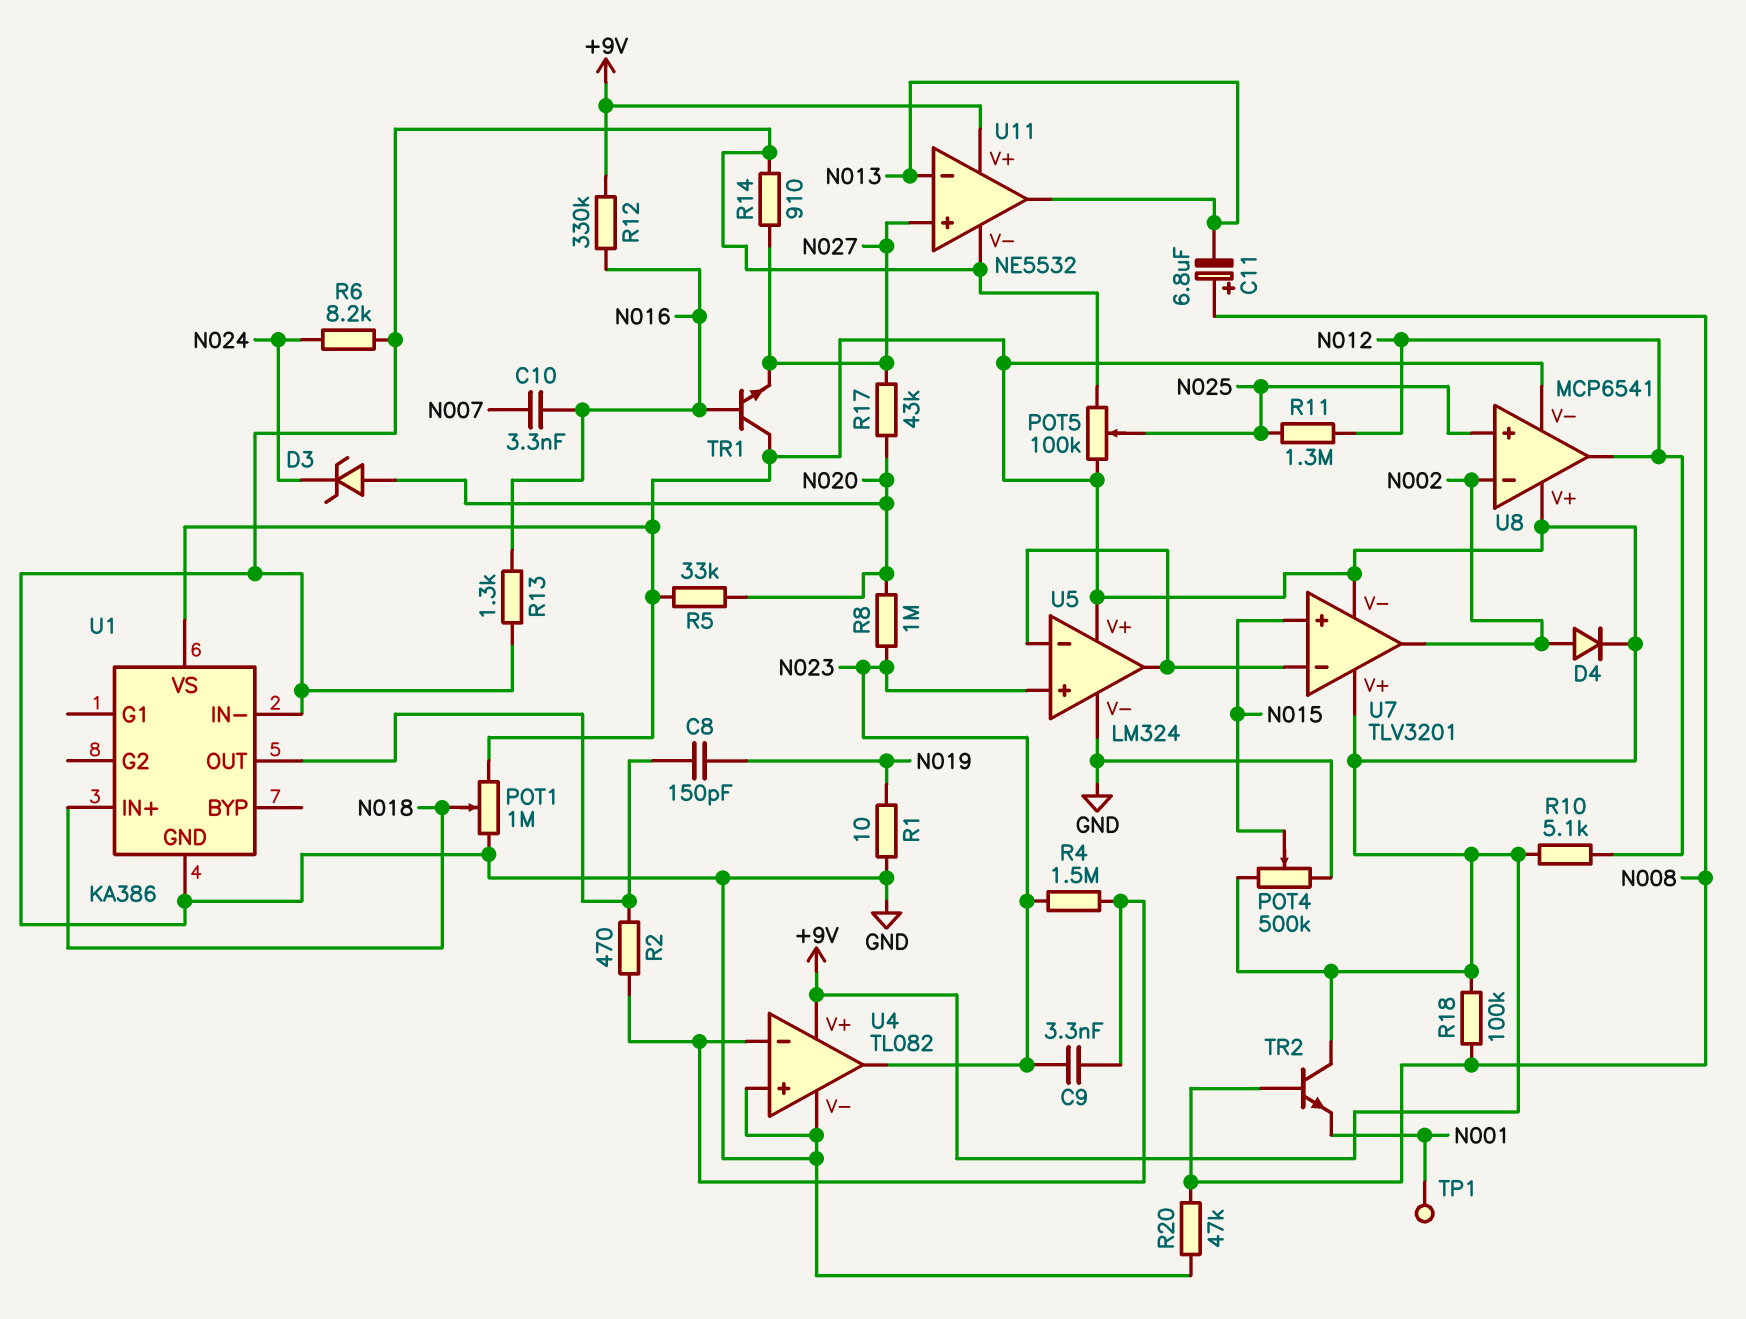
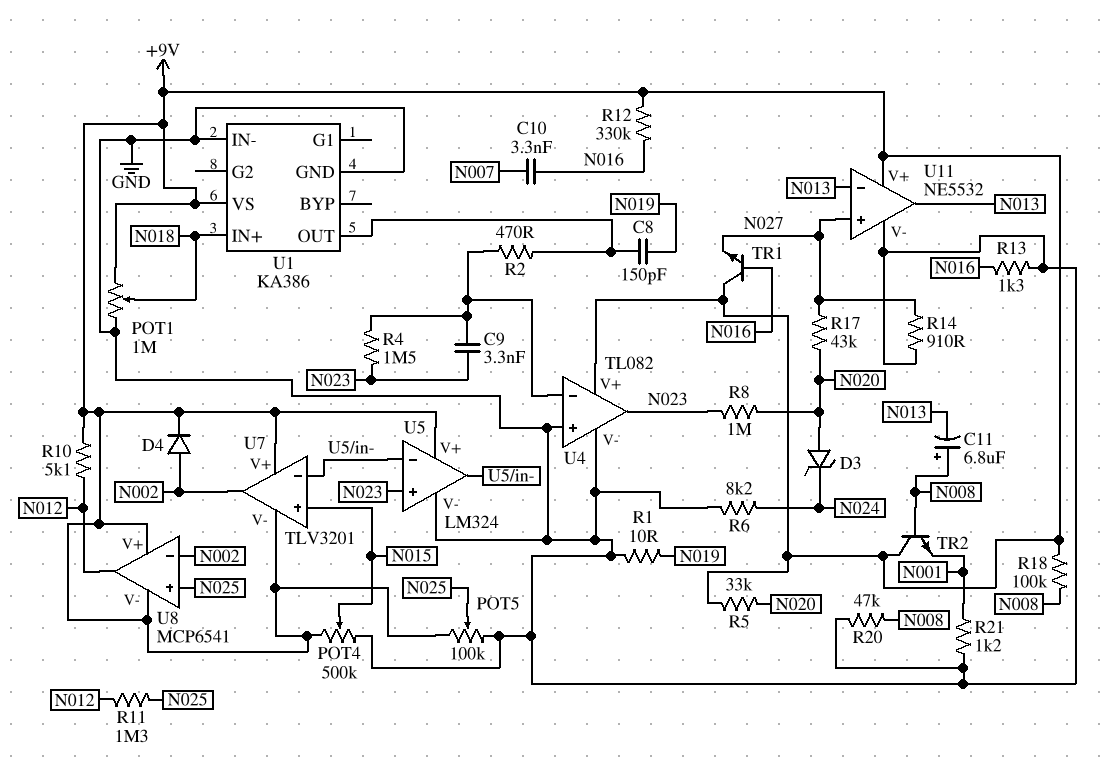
R21: none -> 1.2k (GND, N001)
TP1: test point (N001) -> none

